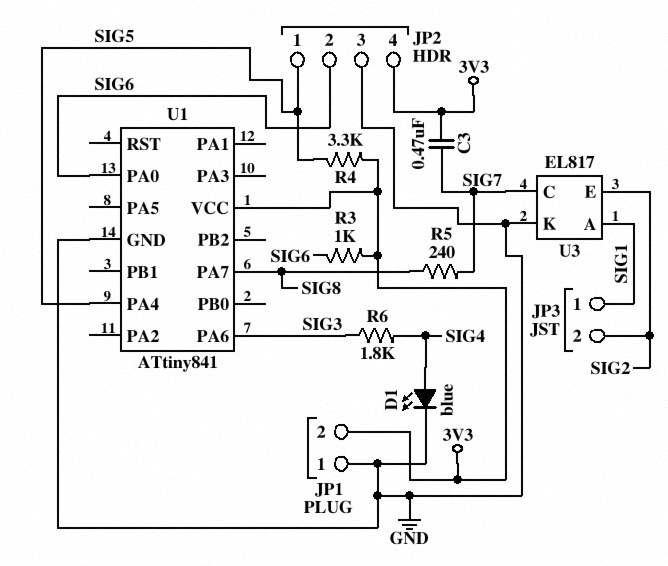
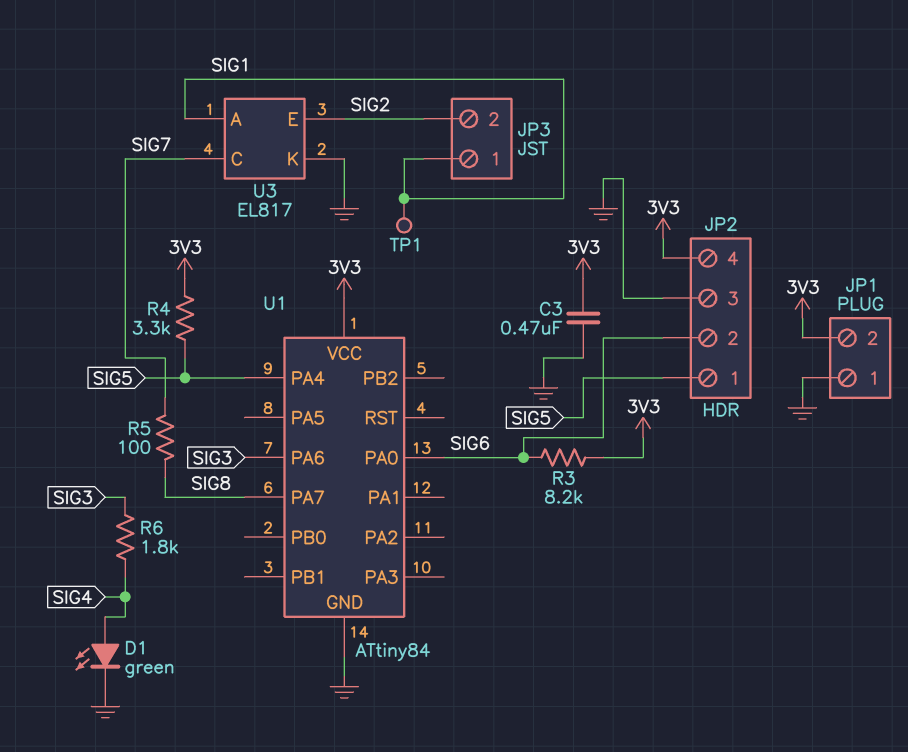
C3: 470nF (3V3, SIG7) -> 470nF (3V3, GND)
D1: LED blue (A SIG4, K GND) -> LED green (A SIG4, K GND)
R3: 1k (3V3, SIG6) -> 8.2k (3V3, SIG6)
R5: 240 (SIG7, SIG8) -> 100 (SIG7, SIG8)
TP1: none -> test point (SIG1)
U1: ATtiny841 -> ATtiny84

